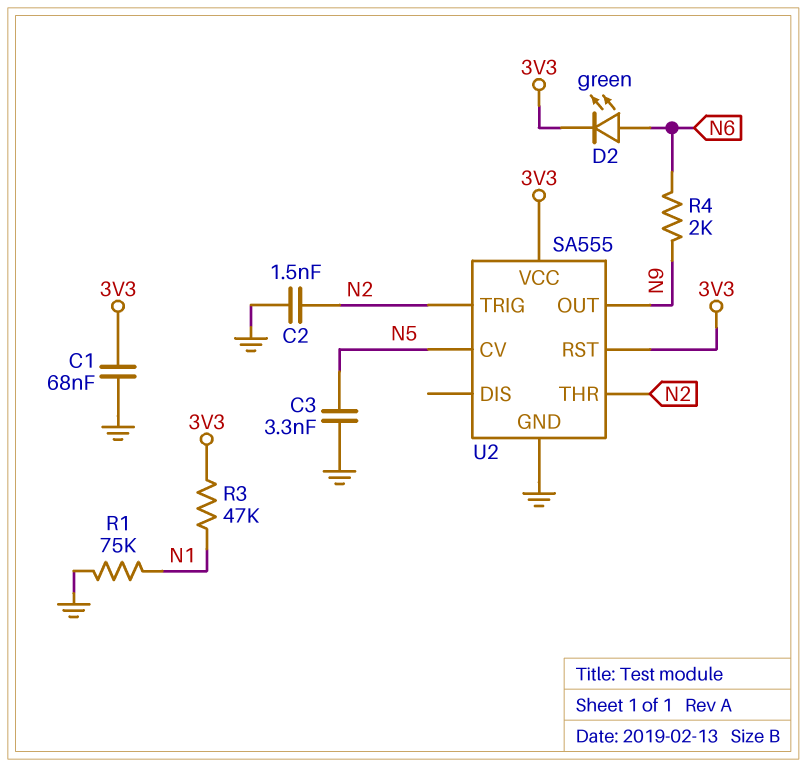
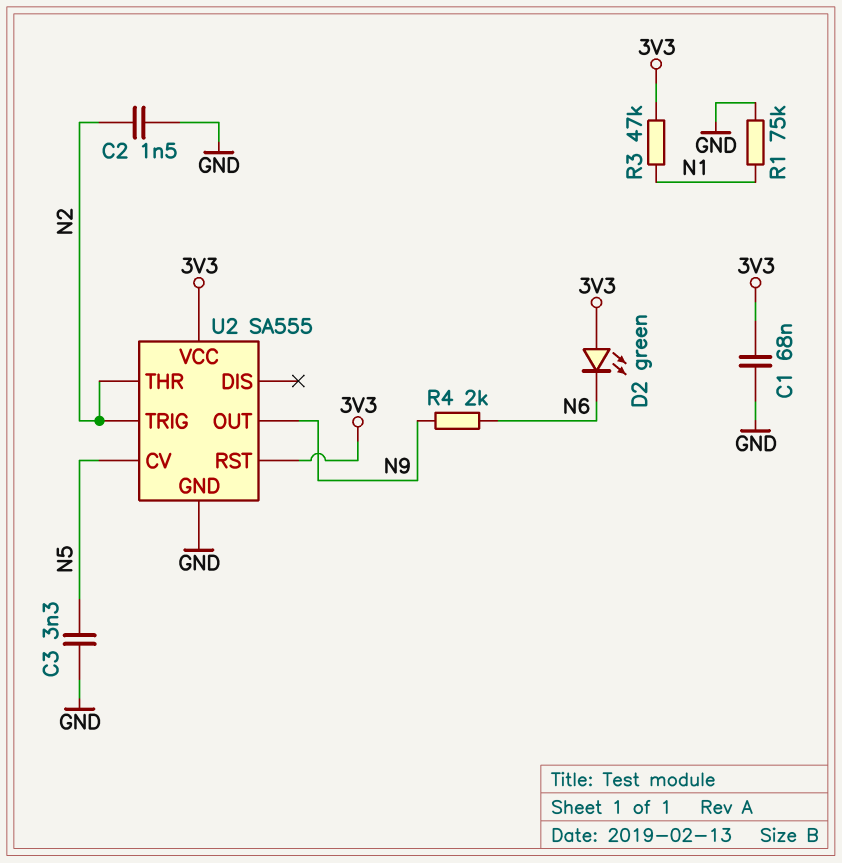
D2: LED green (A N6, K 3V3) -> LED green (A 3V3, K N6)

